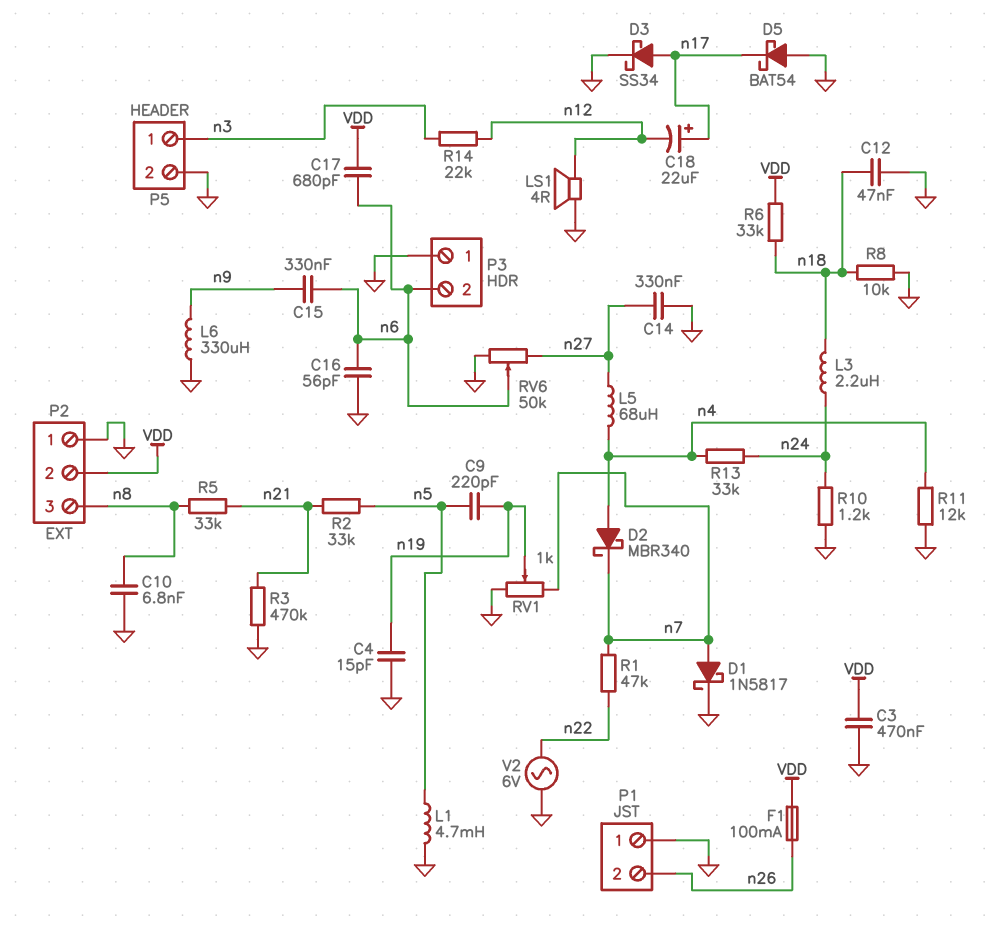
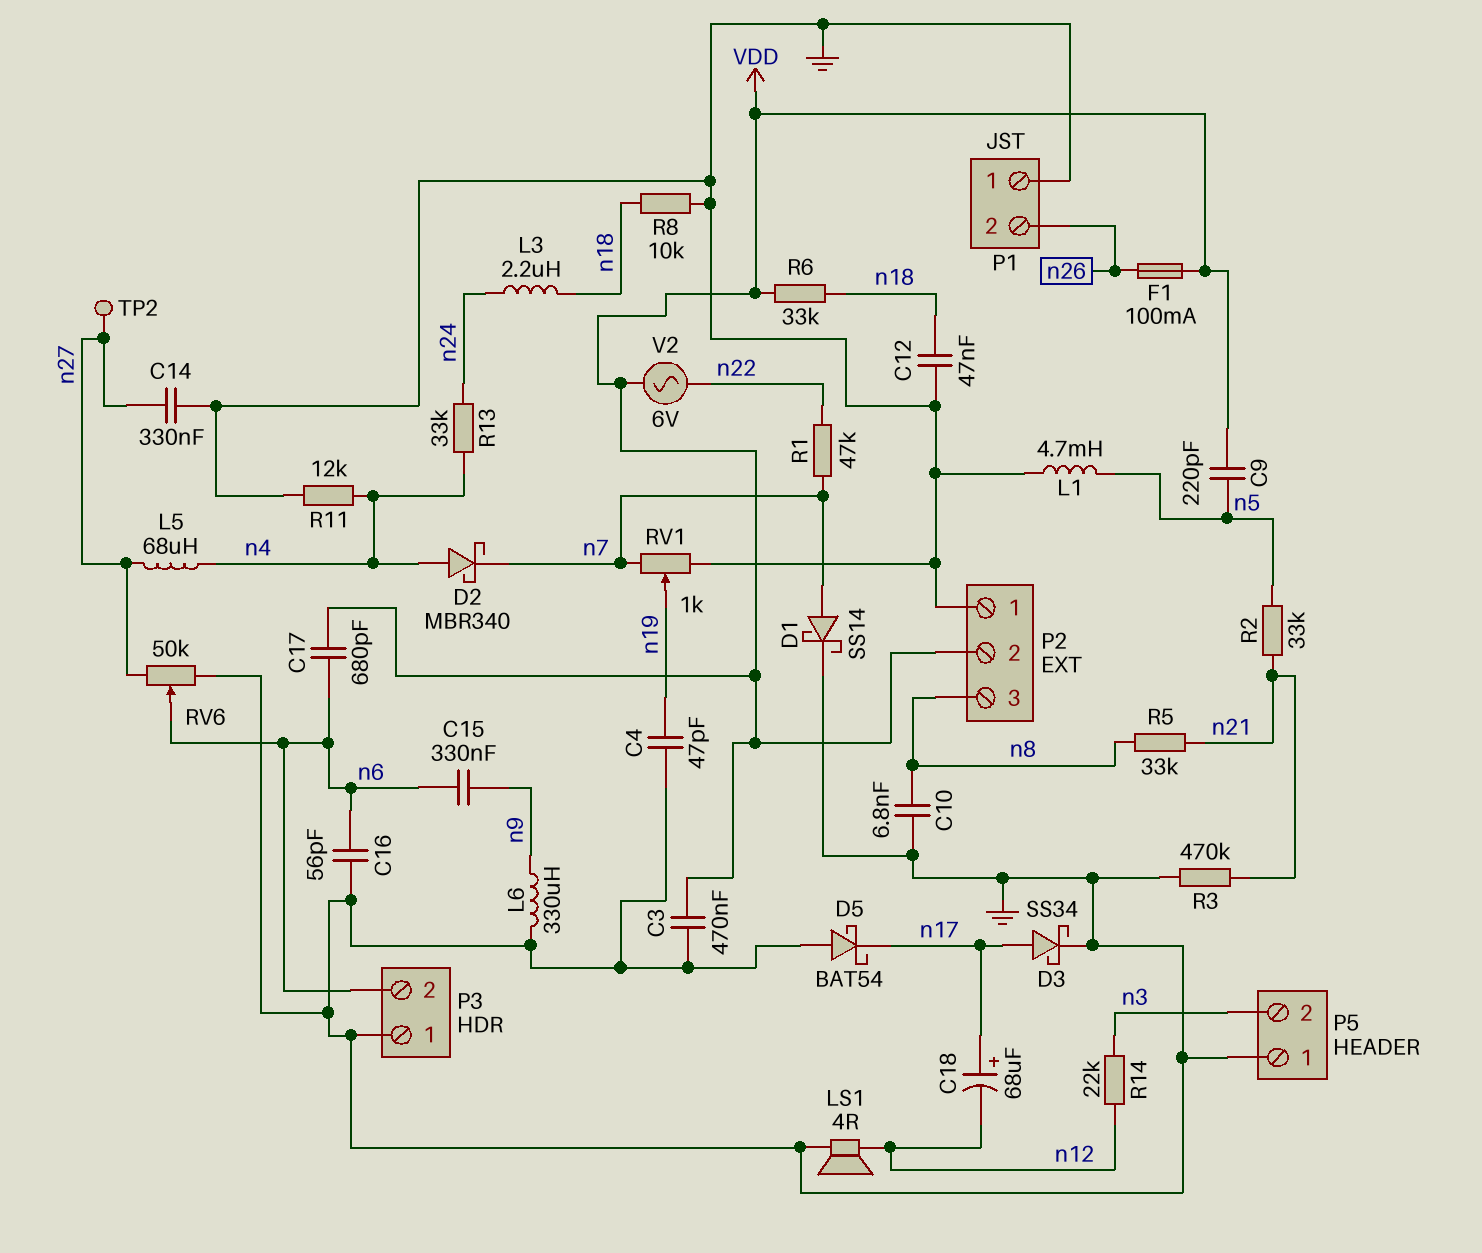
C4: 15pF (GND, n19) -> 47pF (GND, n19)
C9: 220pF (n5, n19) -> 220pF (VDD, n5)
C18: 22uF (plus n17, minus n12) -> 68uF (plus n17, minus n12)
D1: schottky 1N5817 (A n7, K GND) -> schottky SS14 (A n7, K GND)
P5 pin 1: n3 -> GND
P5 pin 2: GND -> n3
R10: 1.2k (GND, n24) -> none
TP2: none -> test point (n27)
V2: AC 6V (GND, n22) -> AC 6V (VDD, n22)

